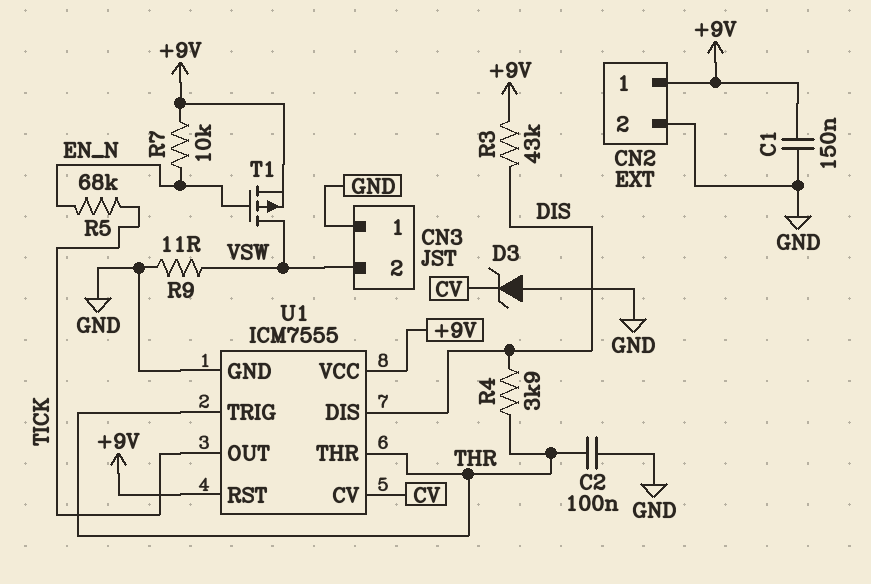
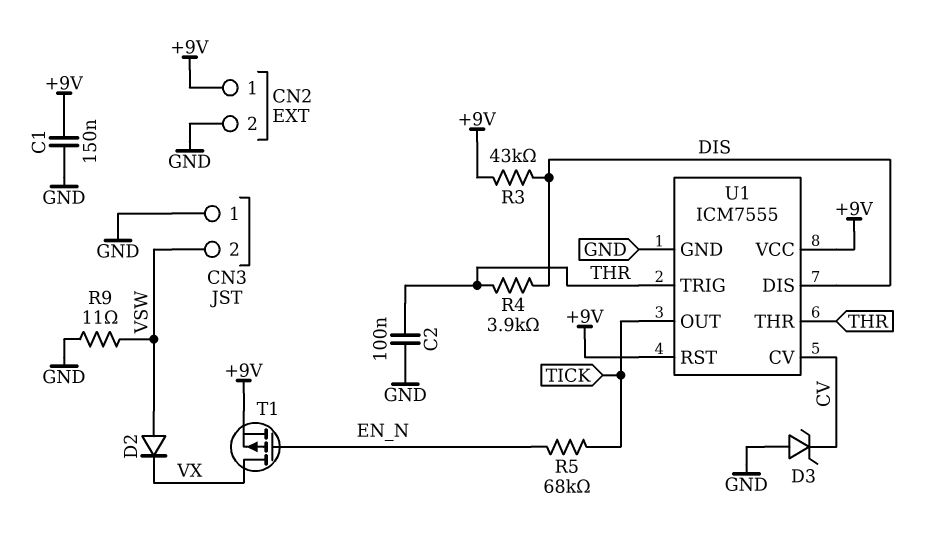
D2: none -> diode (A VSW, K VX)
R7: 10k (+9V, EN_N) -> none
T1: PMOS (G EN_N, D VSW, S +9V) -> PMOS (G EN_N, D VX, S +9V)

